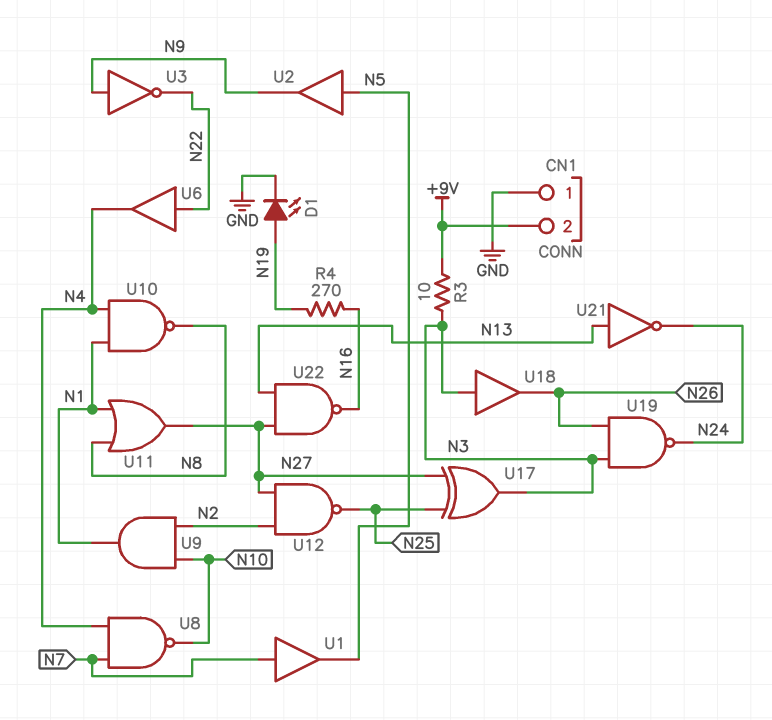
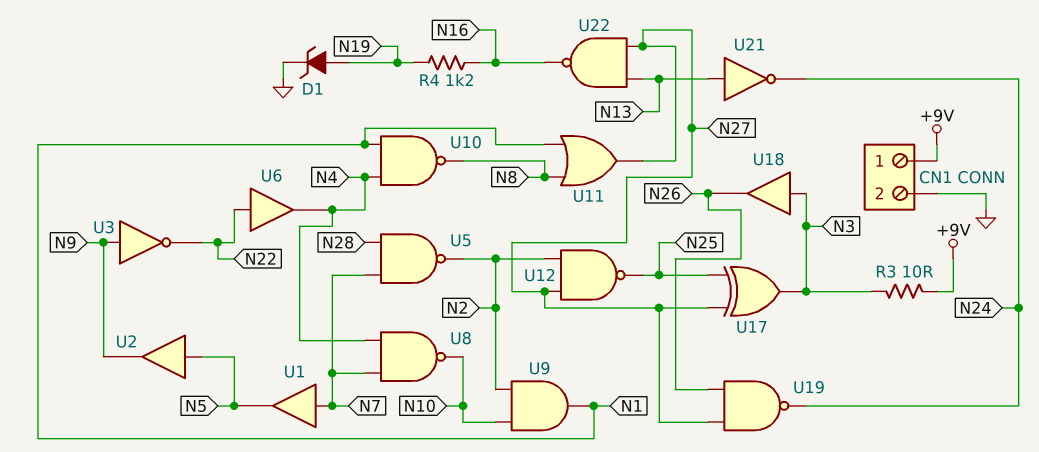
CN1 pin 1: GND -> +9V
CN1 pin 2: +9V -> GND
D1: LED (A N19, K GND) -> zener (A N19, K GND)
R4: 270 (N16, N19) -> 1.2k (N16, N19)
U5: none -> NAND (in N7, in N28, out N2)
U19: NAND (in N3, in N26, out N24) -> NAND (in N26, in N27, out N24)

